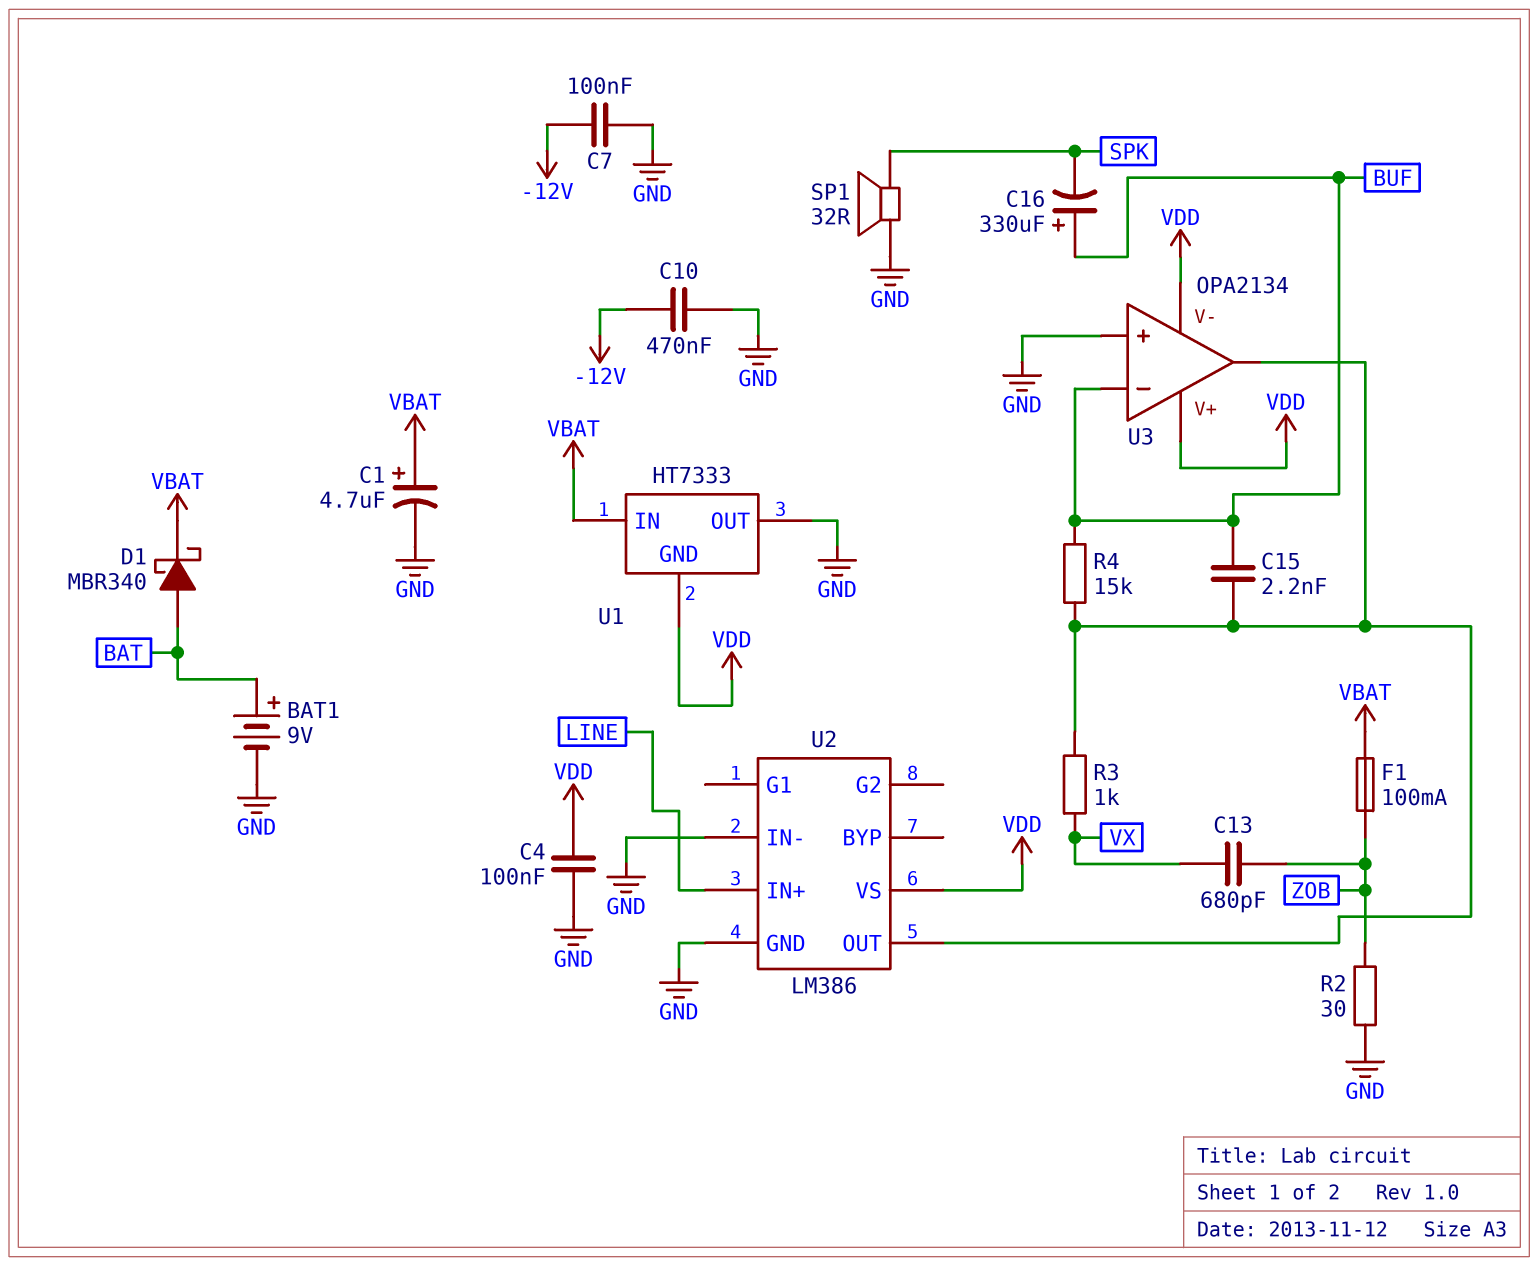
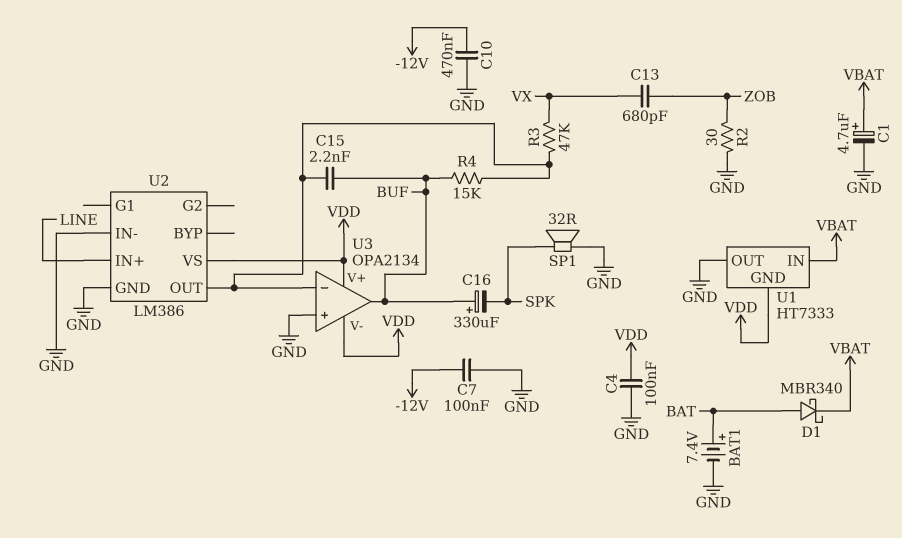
BAT1: 9V (plus BAT, minus GND) -> 7.4V (plus BAT, minus GND)
F1: 100mA (VBAT, ZOB) -> none
R3: 1k (U2/OUT, VX) -> 47k (U2/OUT, VX)
U3 pin in-: BUF -> U2/OUT
U3 pin out: U2/OUT -> BUF

